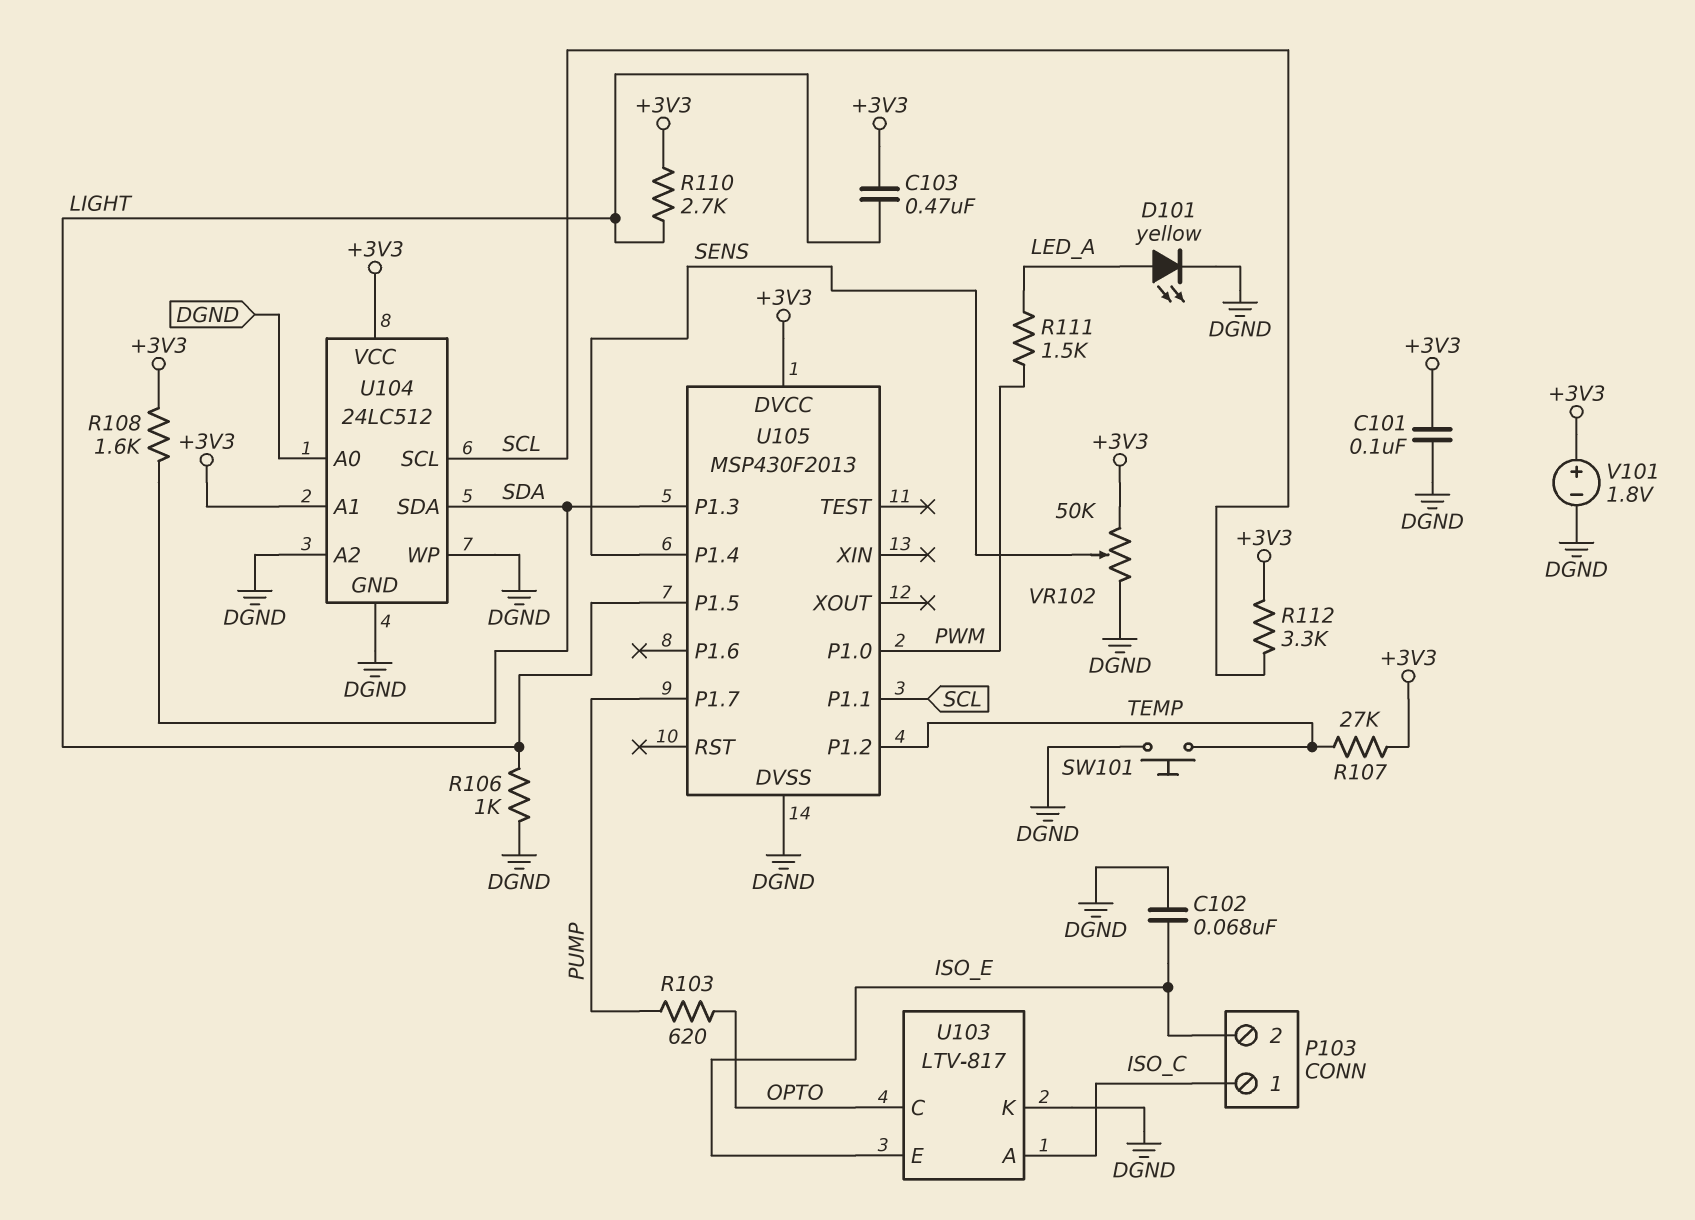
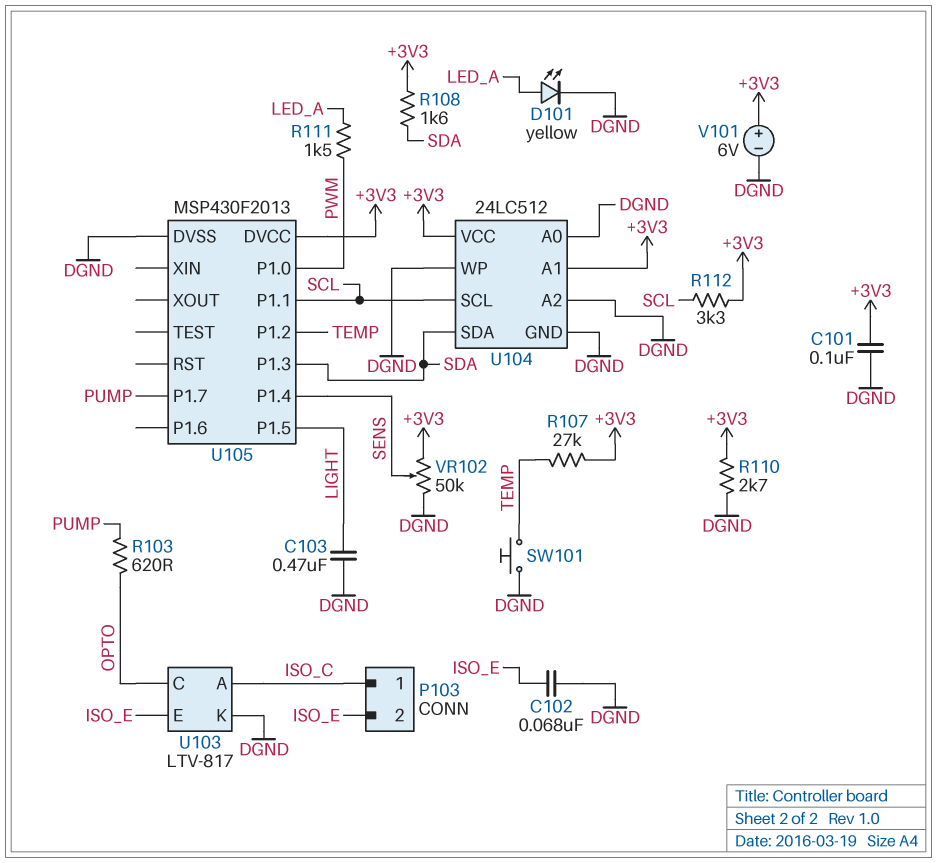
C103: 470nF (+3V3, LIGHT) -> 470nF (DGND, LIGHT)
R106: 1k (DGND, LIGHT) -> none
R110: 2.7k (+3V3, LIGHT) -> 2.7k (+3V3, DGND)
V101: 1.8V (plus +3V3, minus DGND) -> 6V (plus +3V3, minus DGND)

